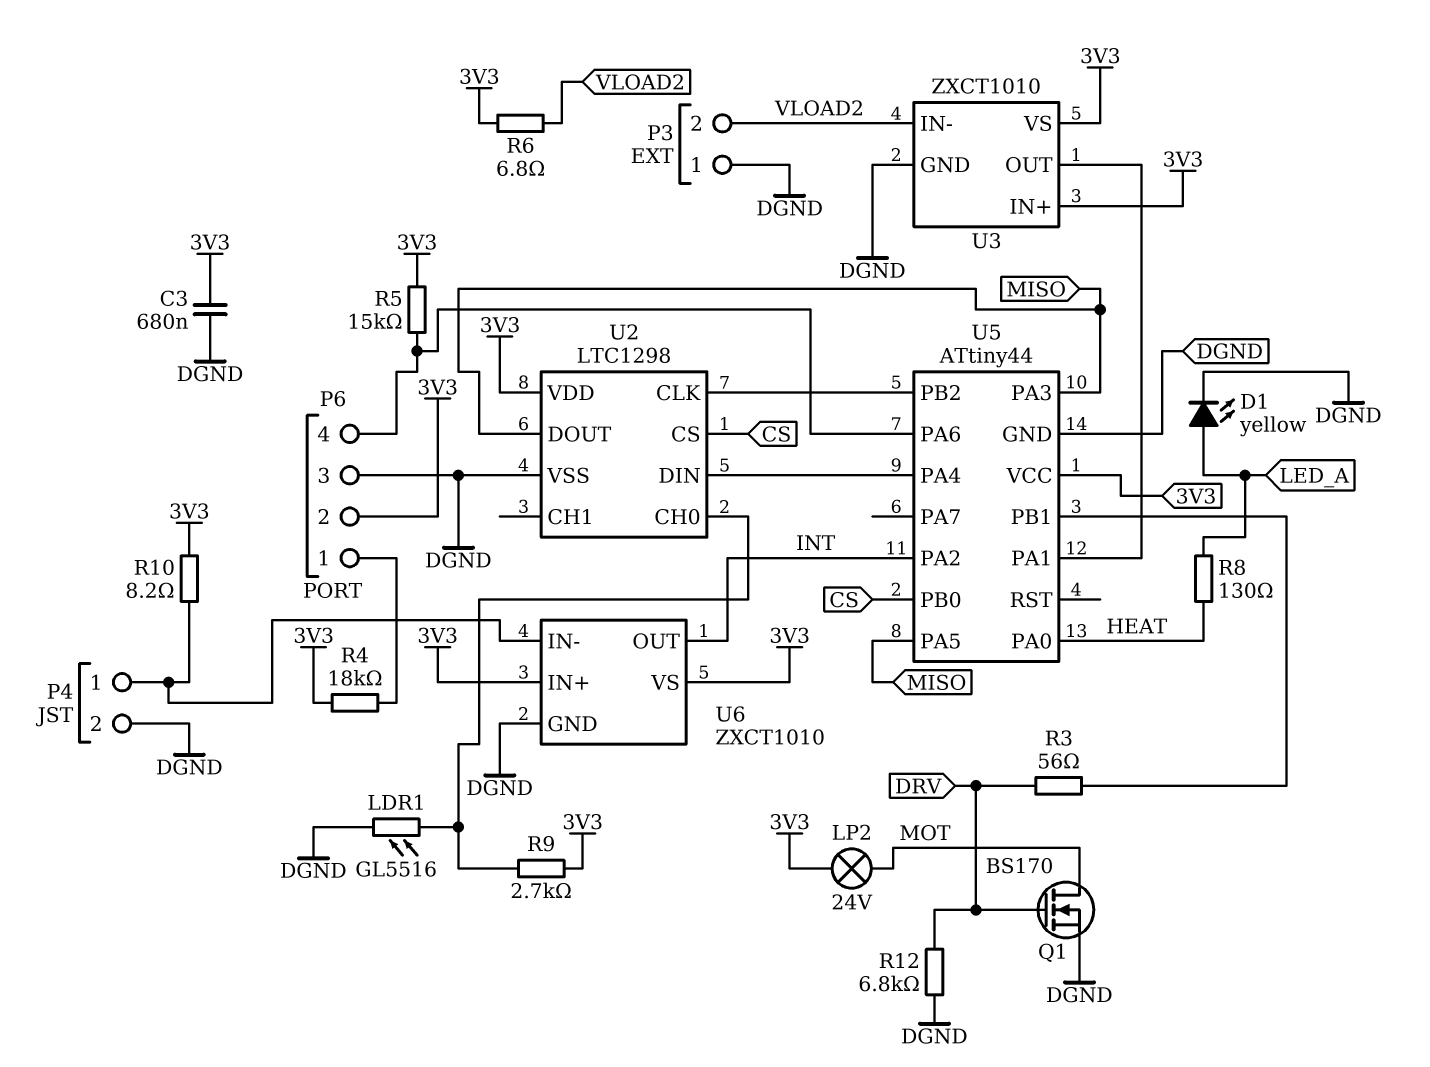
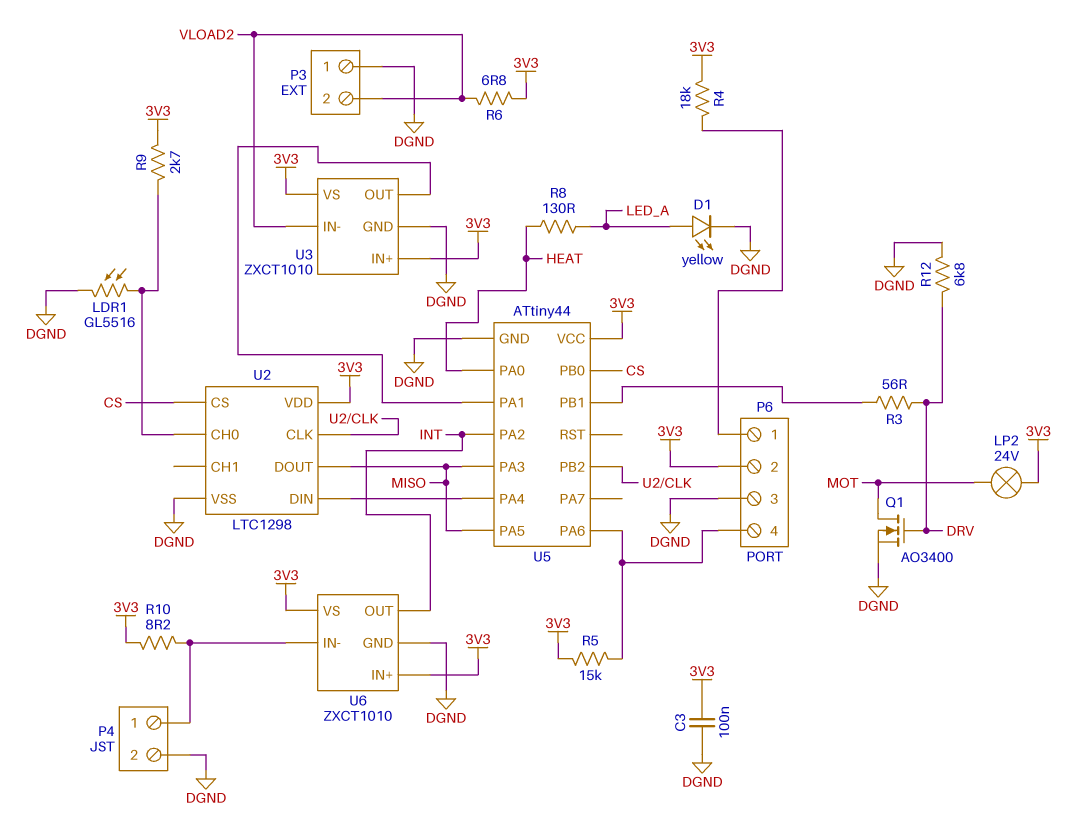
C3: 680nF (3V3, DGND) -> 100nF (3V3, DGND)
Q1: NMOS BS170 (G DRV, D MOT, S DGND) -> NMOS AO3400 (G DRV, D MOT, S DGND)

